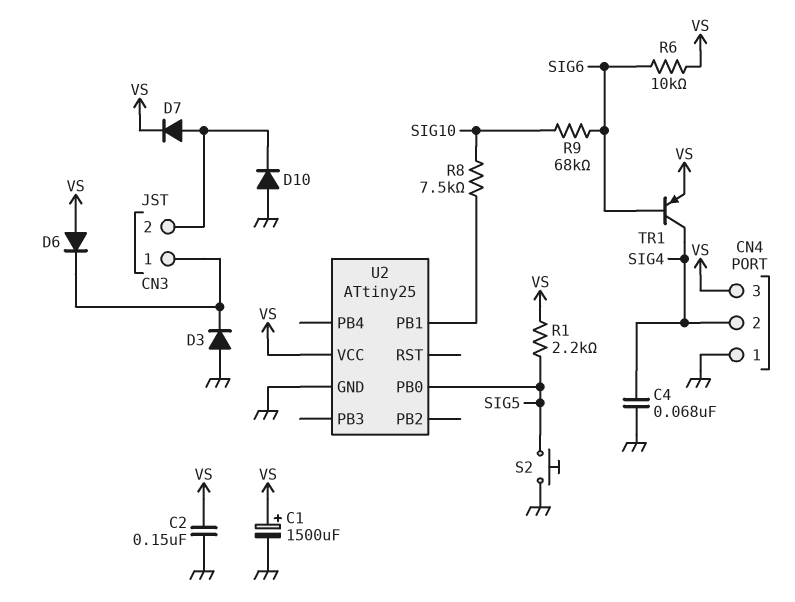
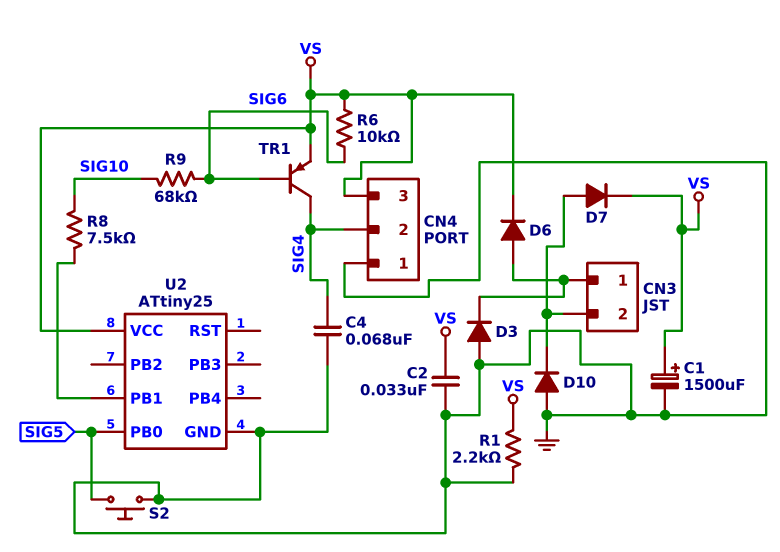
C2: 150nF (GND, VS) -> 33nF (GND, VS)
D6: diode (A VS, K CN3/1) -> diode (A CN3/1, K VS)
R1: 2.2k (SIG5, VS) -> 2.2k (GND, VS)

